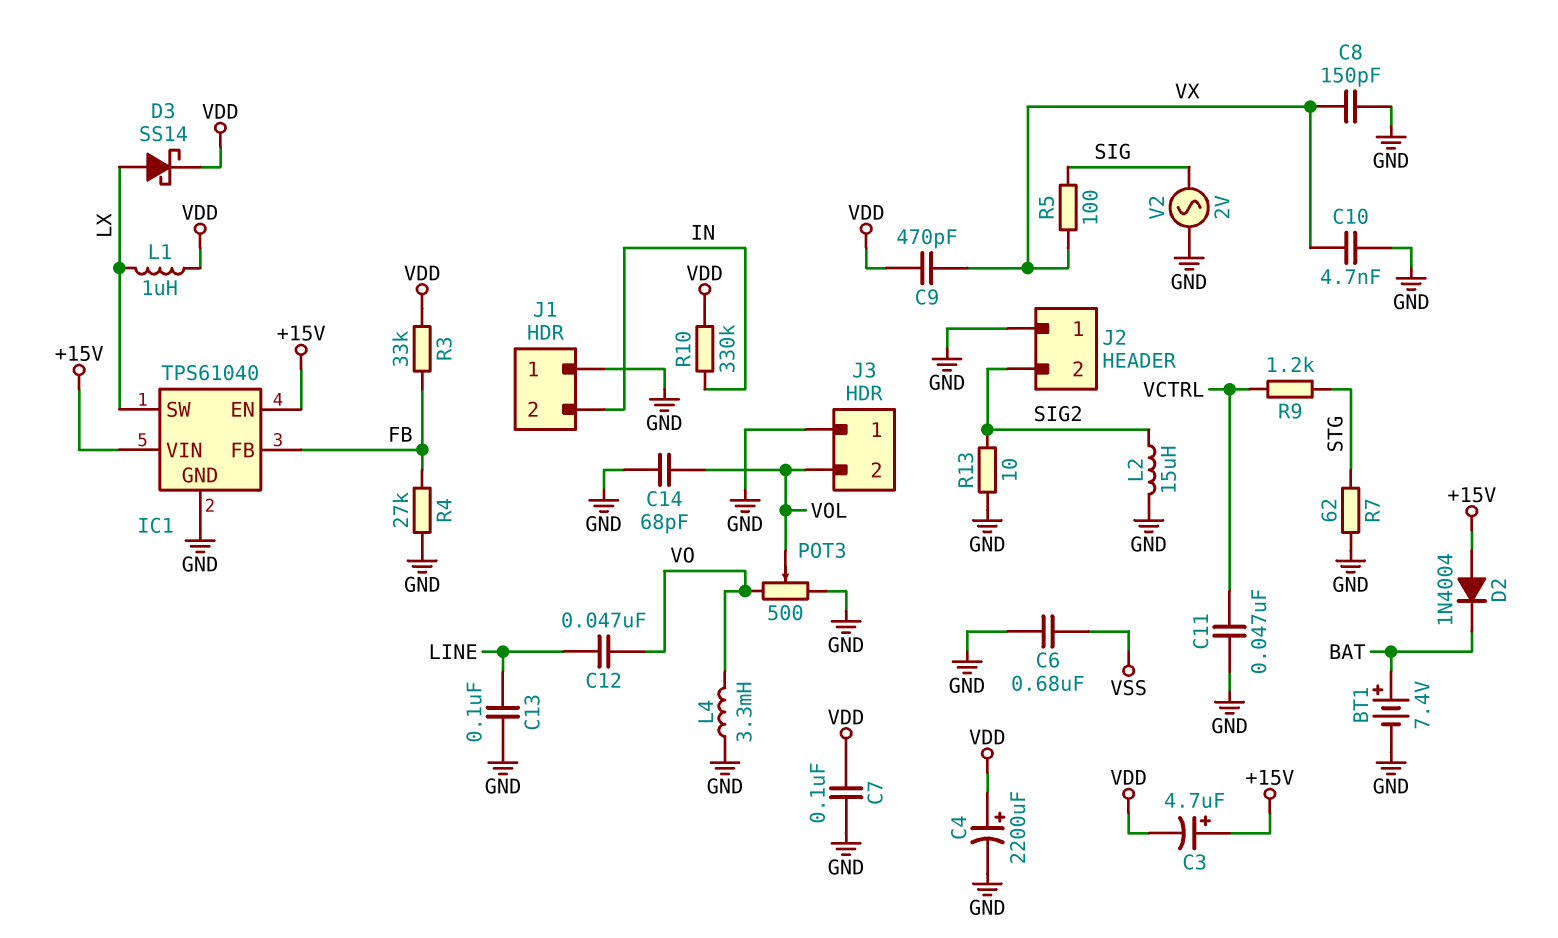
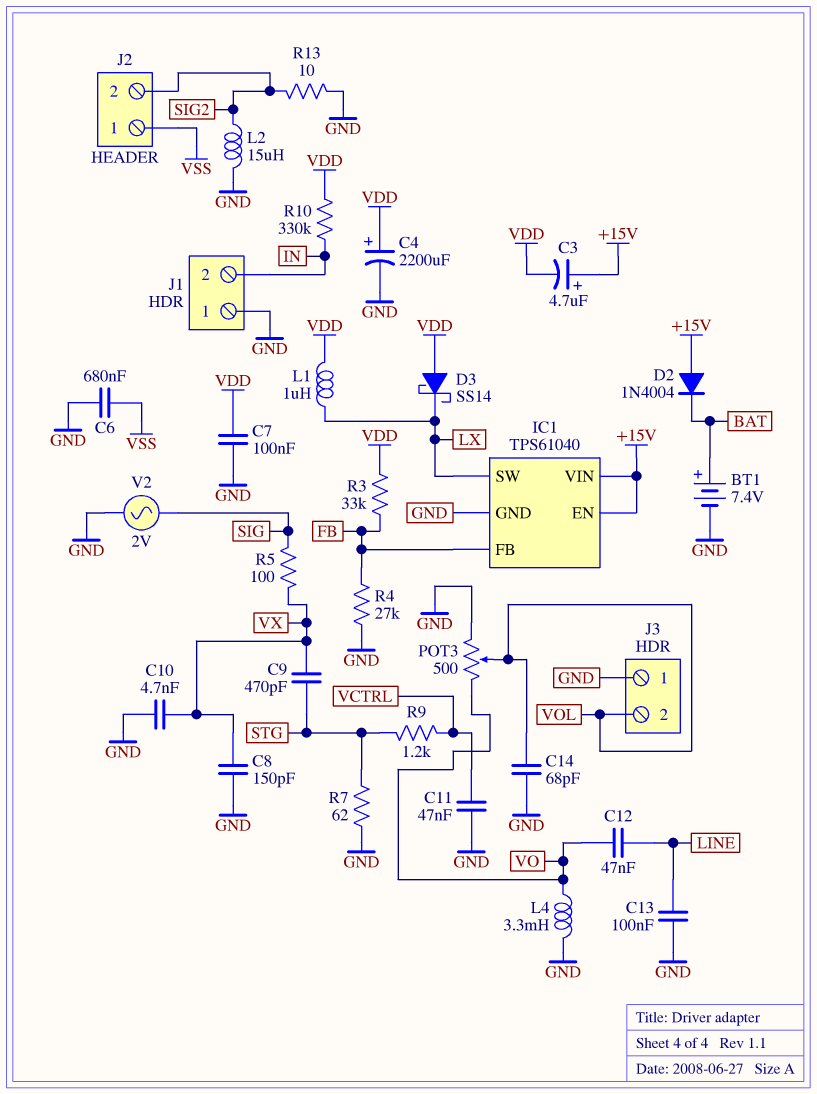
C9: 470pF (VDD, VX) -> 470pF (STG, VX)
D3: schottky SS14 (A LX, K VDD) -> schottky SS14 (A VDD, K LX)
J2 pin 1: GND -> VSS

